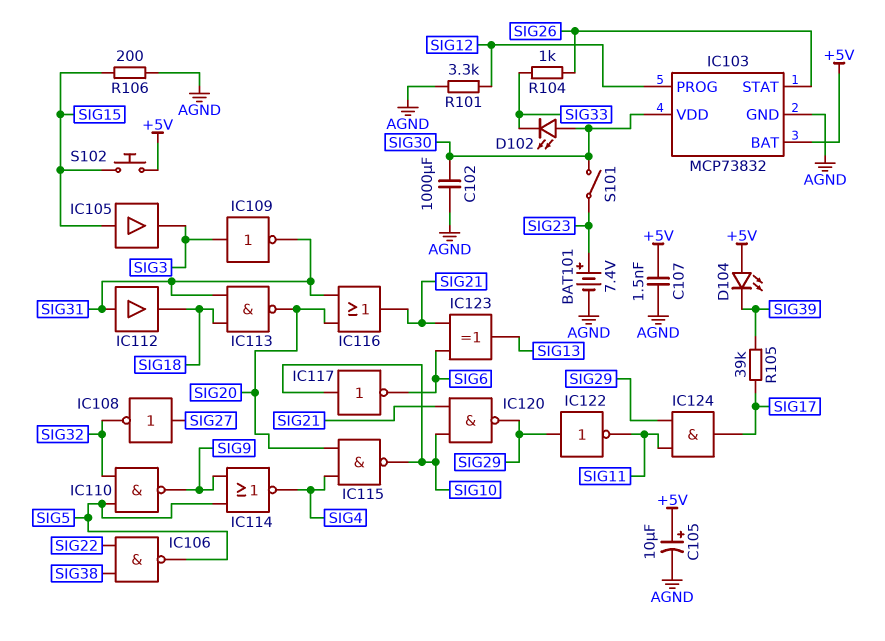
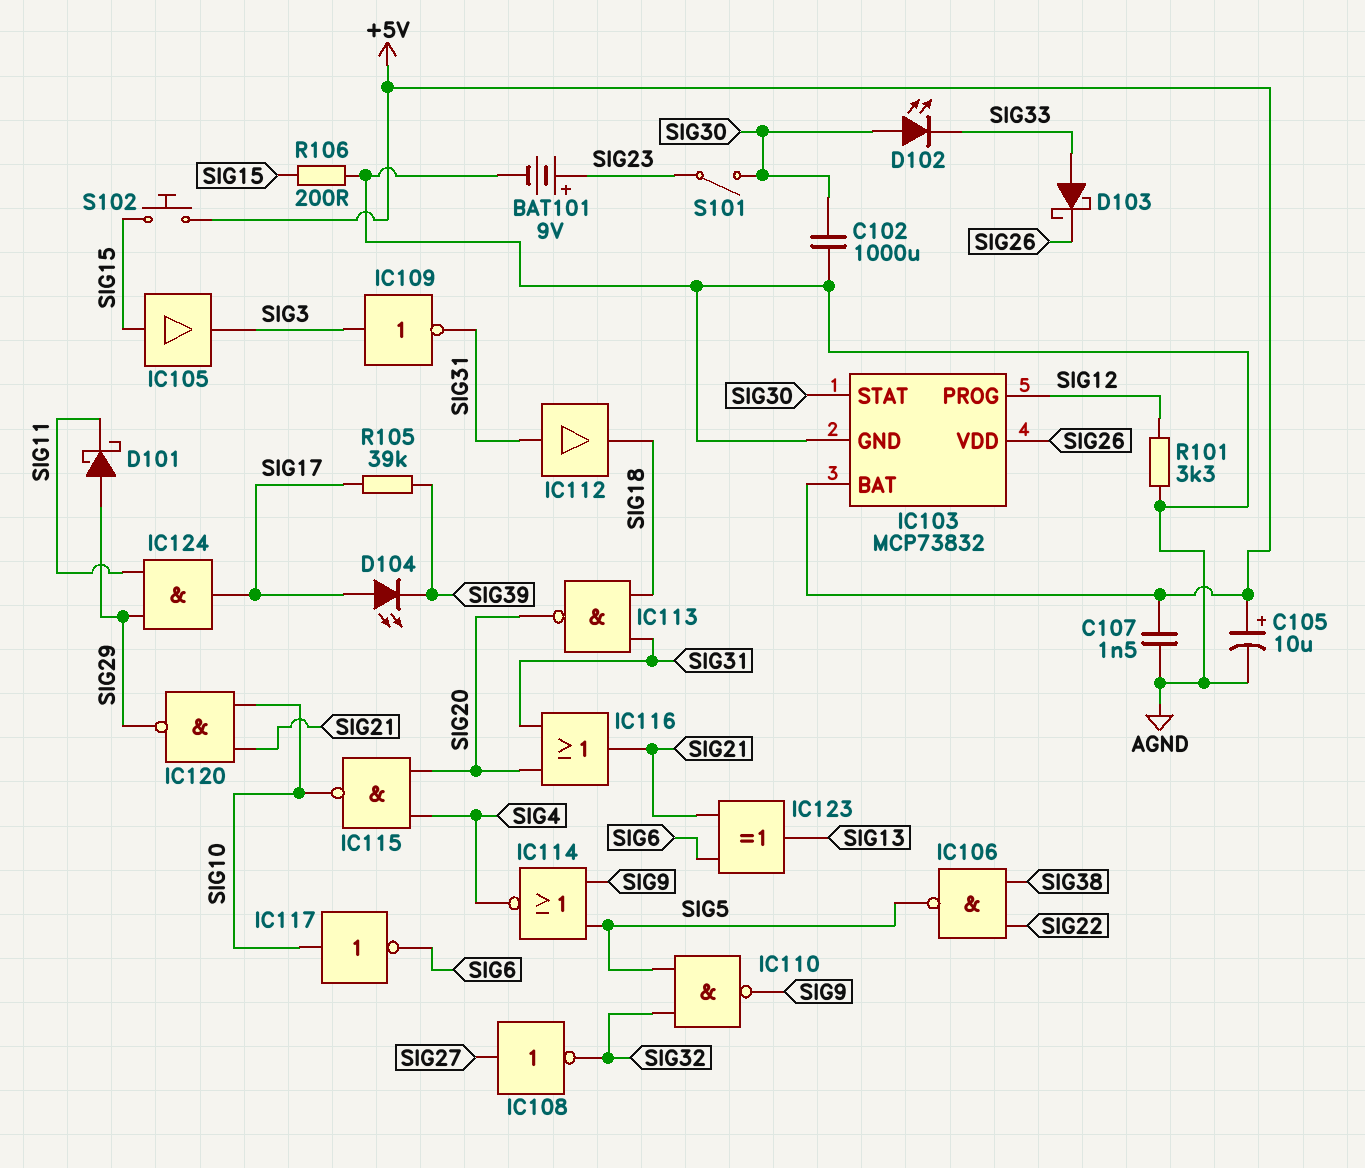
BAT101: 7.4V (plus SIG23, minus AGND) -> 9V (plus SIG23, minus AGND)
D101: none -> schottky (A SIG29, K SIG11)
D103: none -> schottky (A SIG33, K SIG26)
D104: LED (A +5V, K SIG39) -> LED (A SIG17, K SIG39)
IC103 pin STAT: SIG26 -> SIG30
IC103 pin VDD: SIG30 -> SIG26
IC122: NOT (in SIG29, out SIG11) -> none
R104: 1k (SIG26, SIG33) -> none

